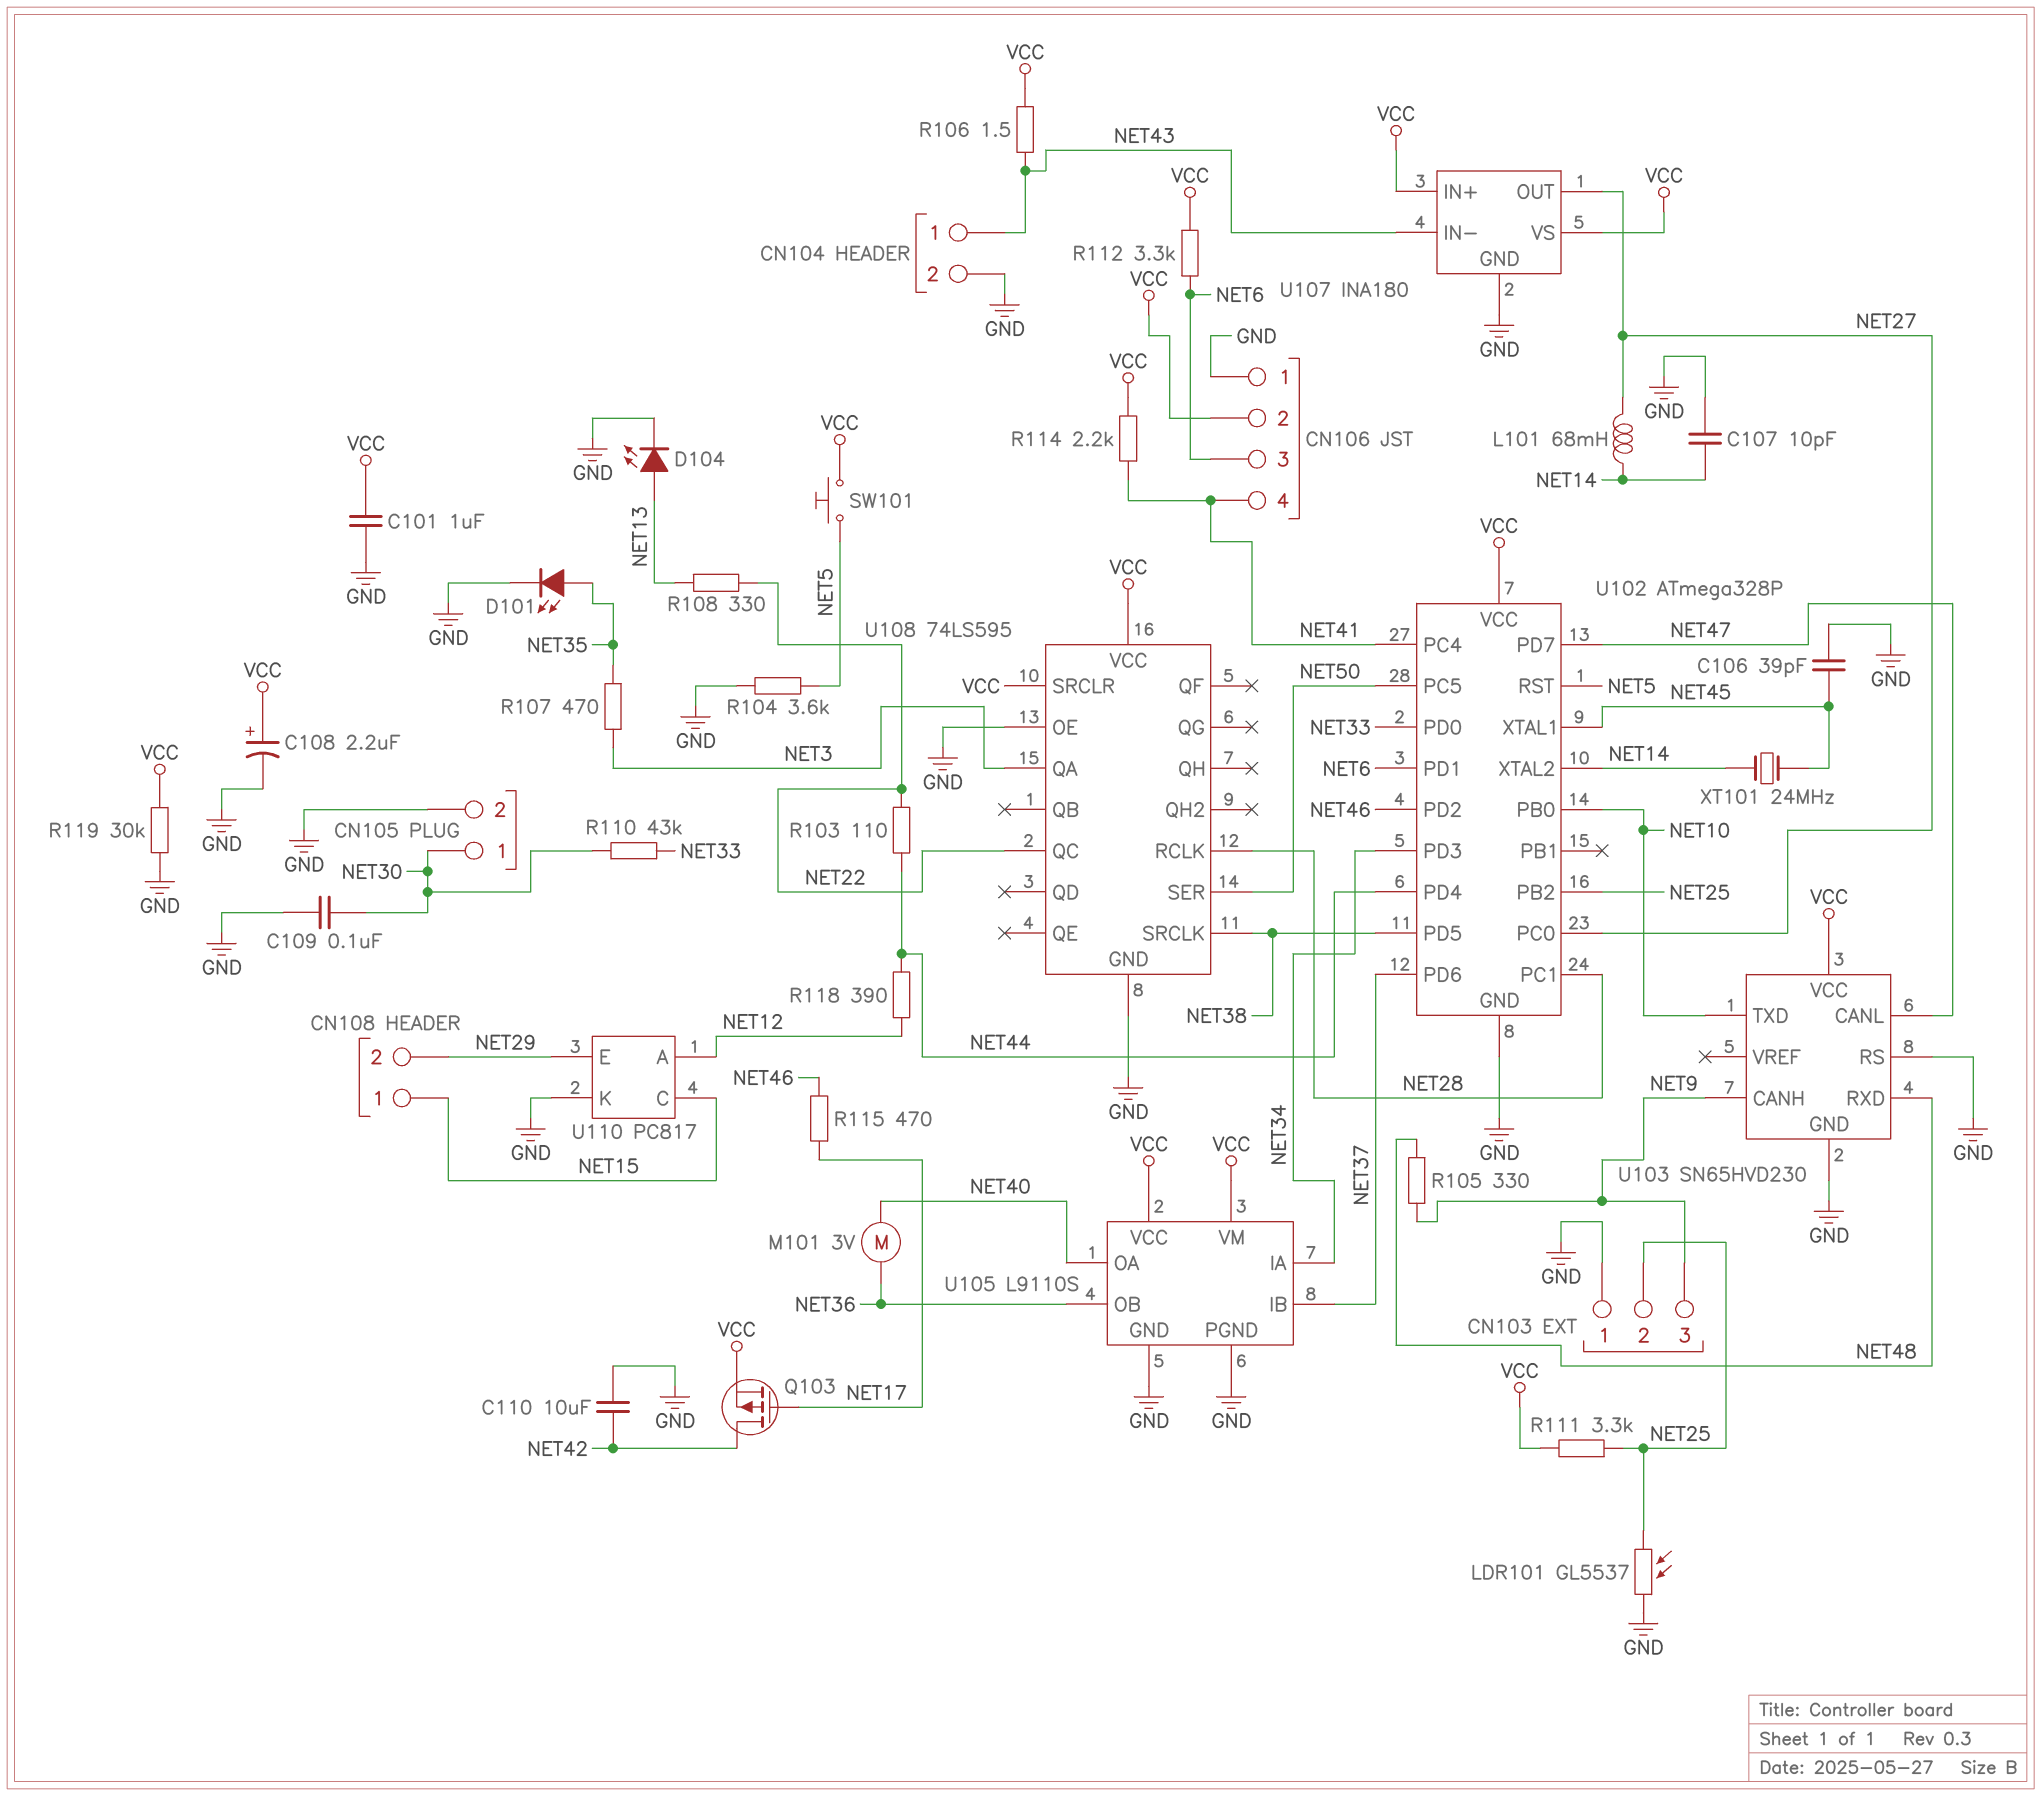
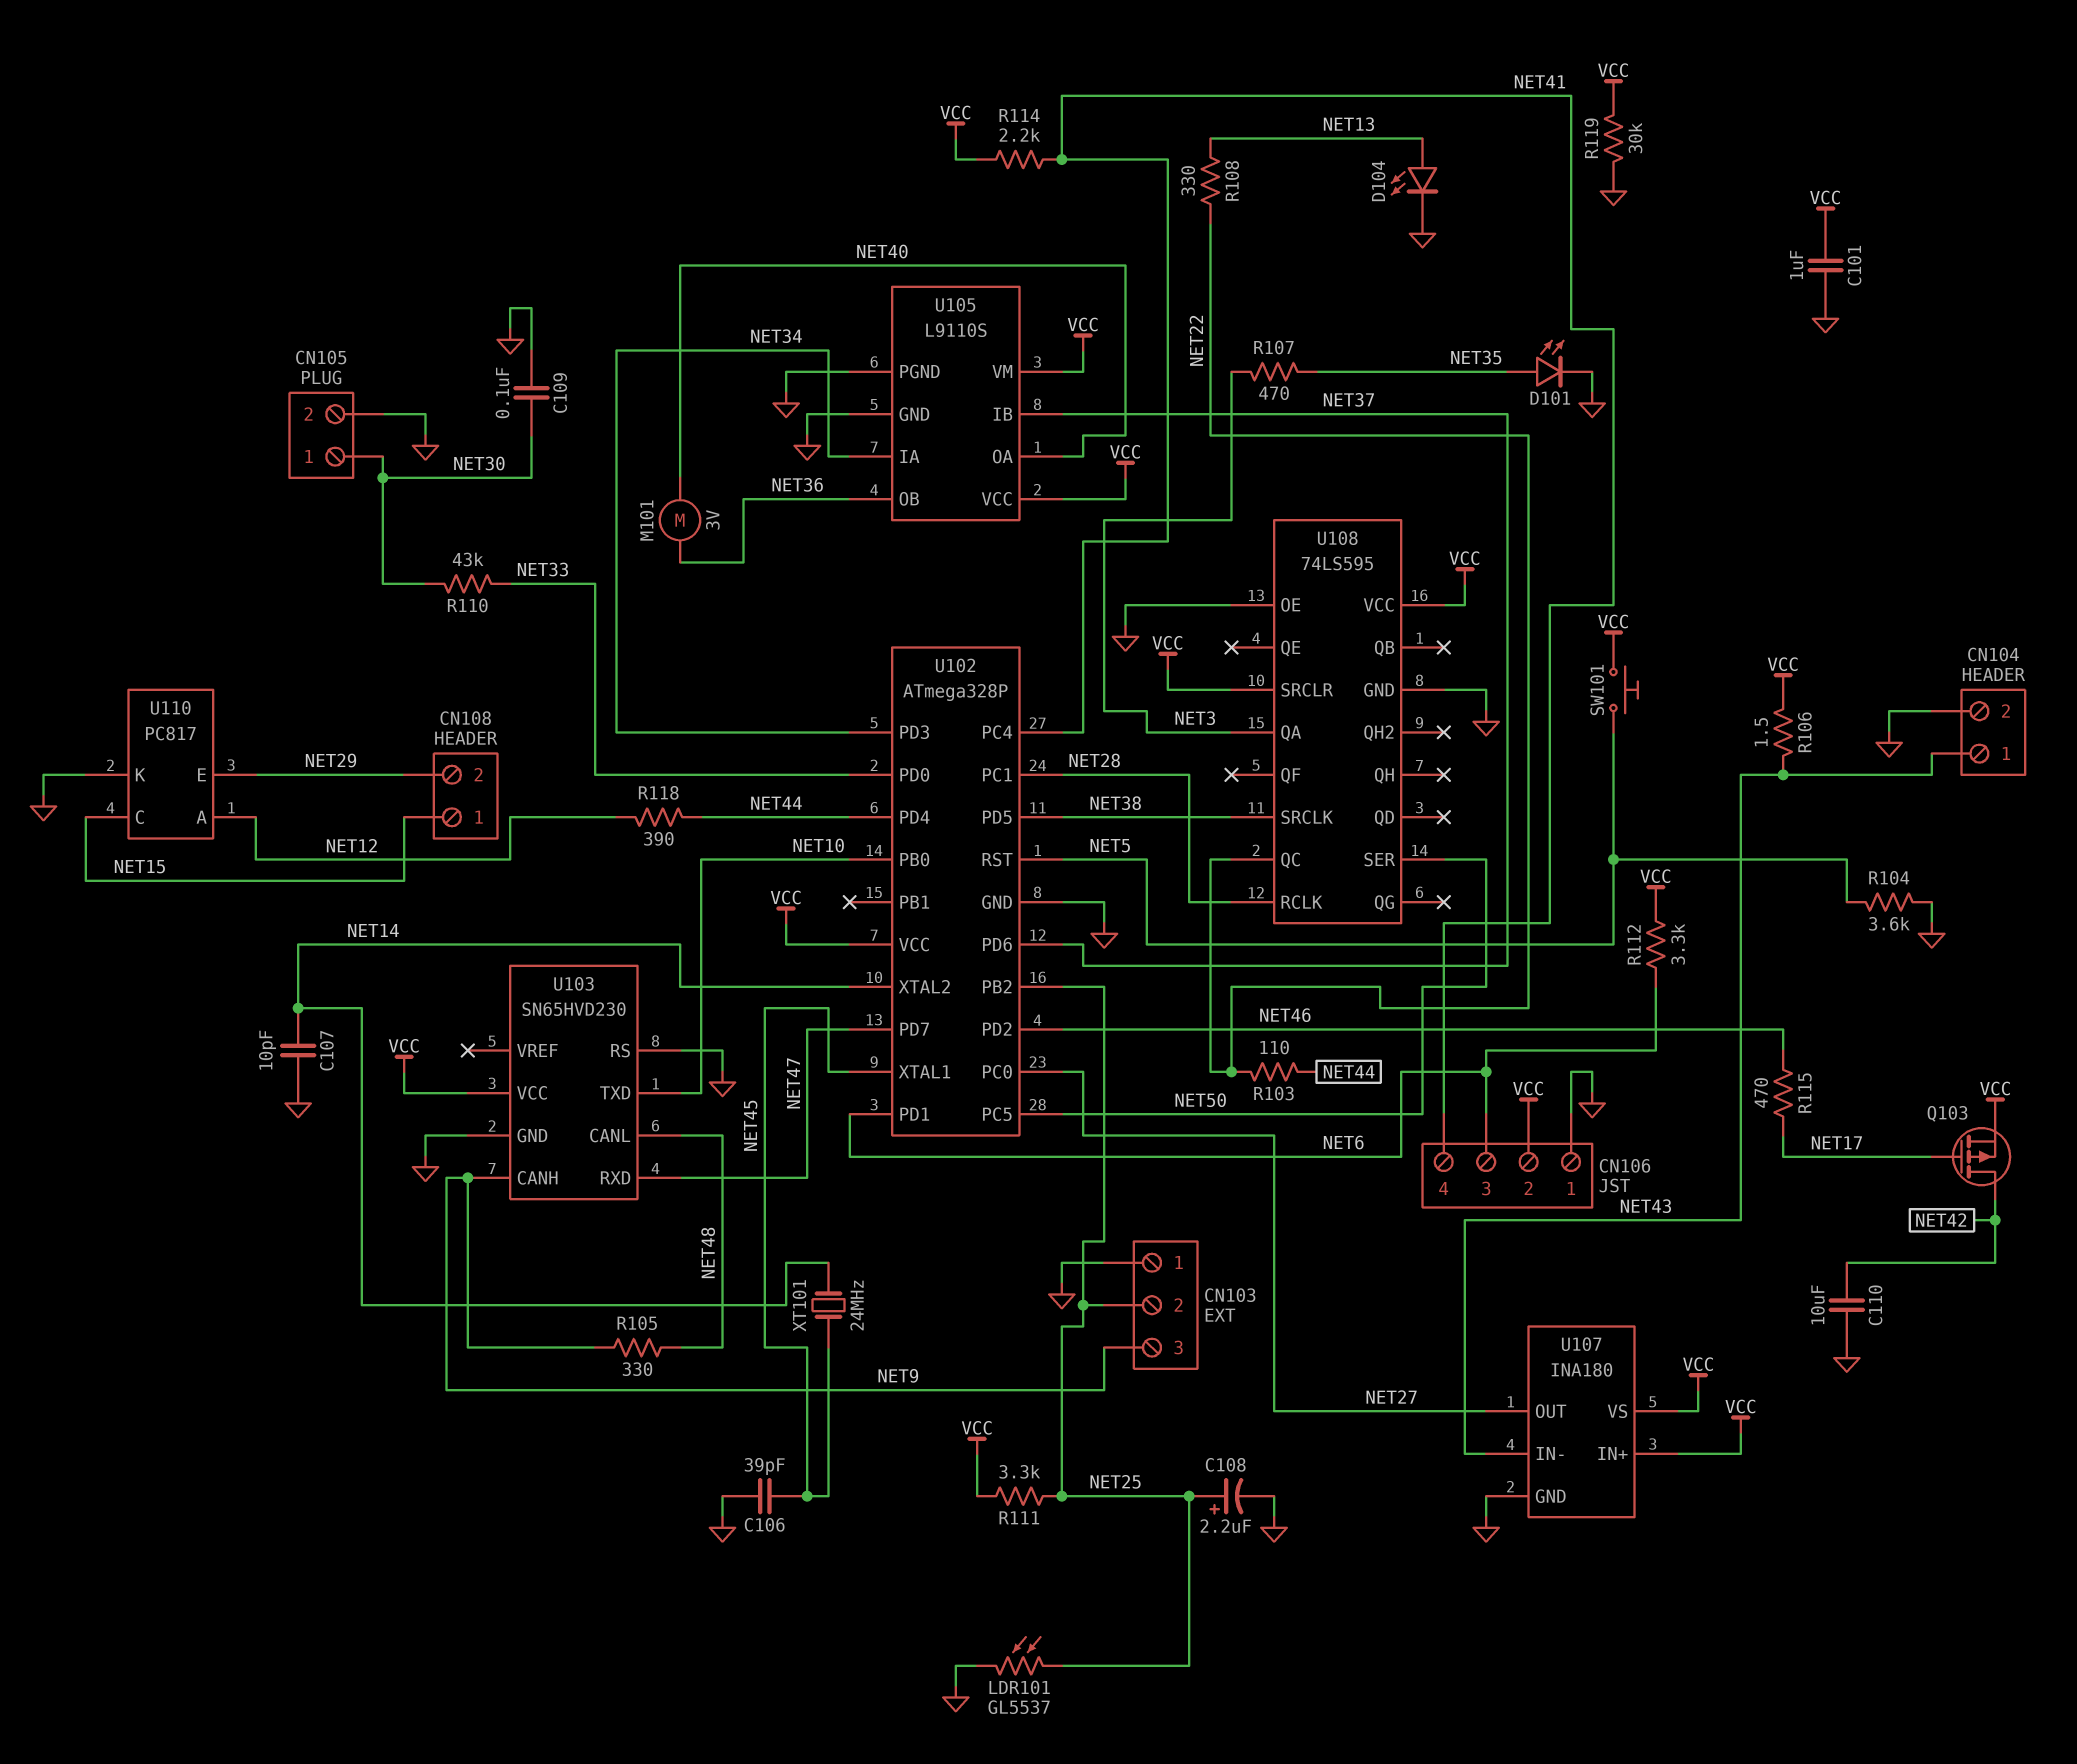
C108: 2.2uF (plus VCC, minus GND) -> 2.2uF (plus NET25, minus GND)
L101: 68mH (NET14, NET27) -> none
U103 pin CANL: NET47 -> NET48
U103 pin RXD: NET48 -> NET47

